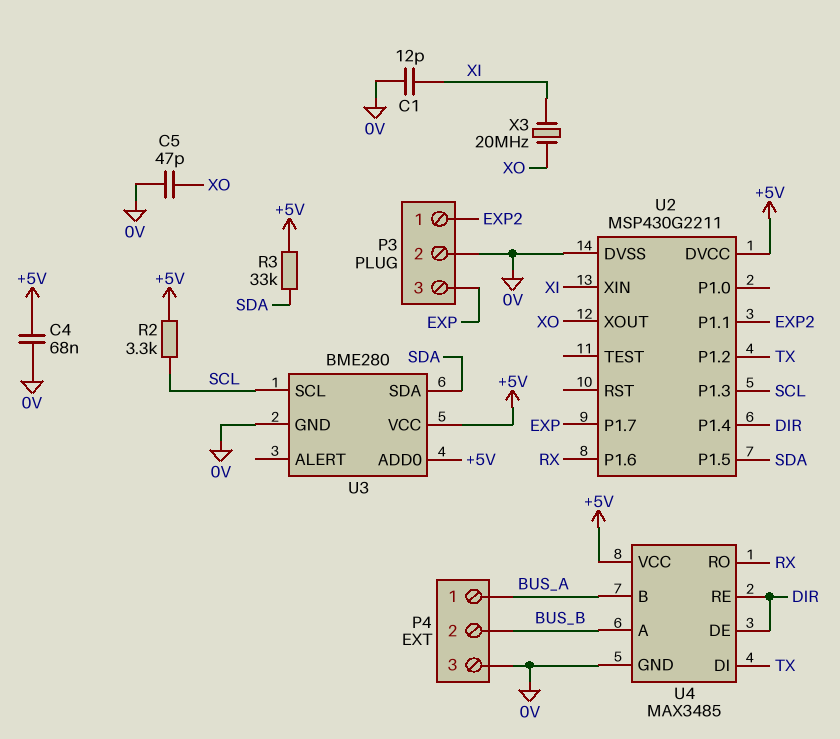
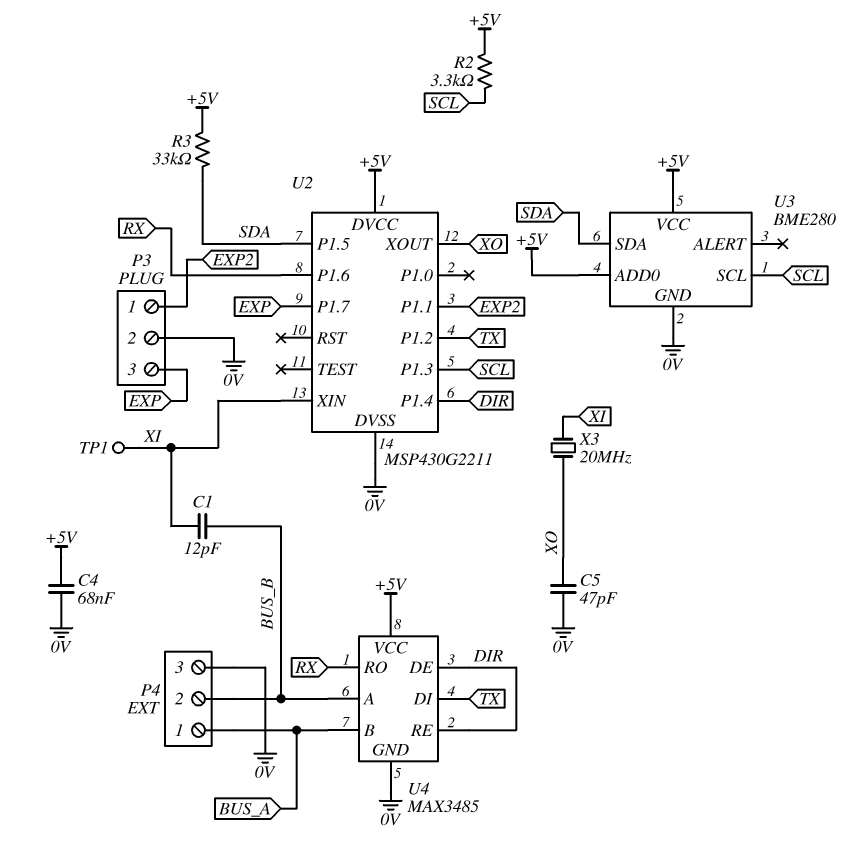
C1: 12pF (0V, XI) -> 12pF (BUS_B, XI)
TP1: none -> test point (XI)

